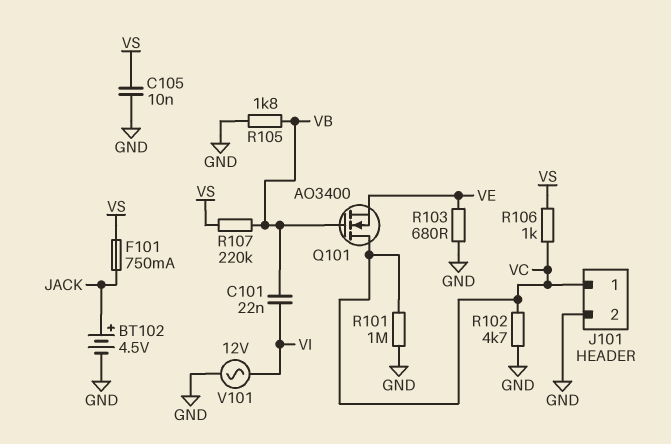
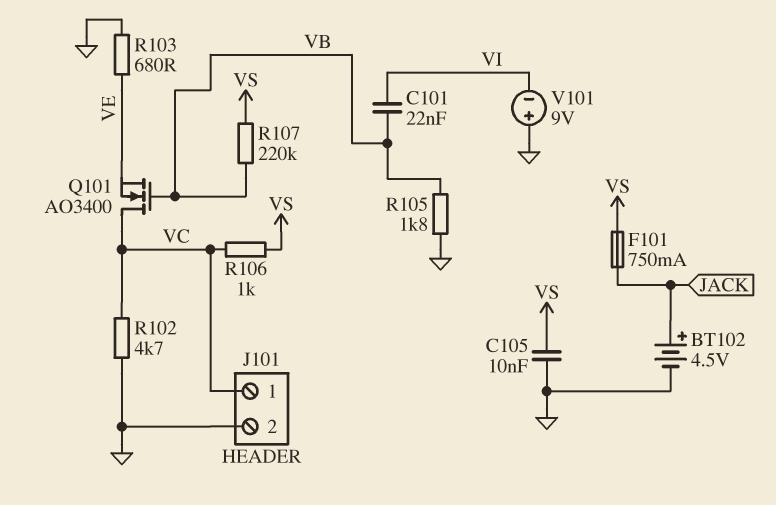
R101: 1M (GND, VC) -> none
V101: AC 12V (GND, VI) -> 9V (plus GND, minus VI)

